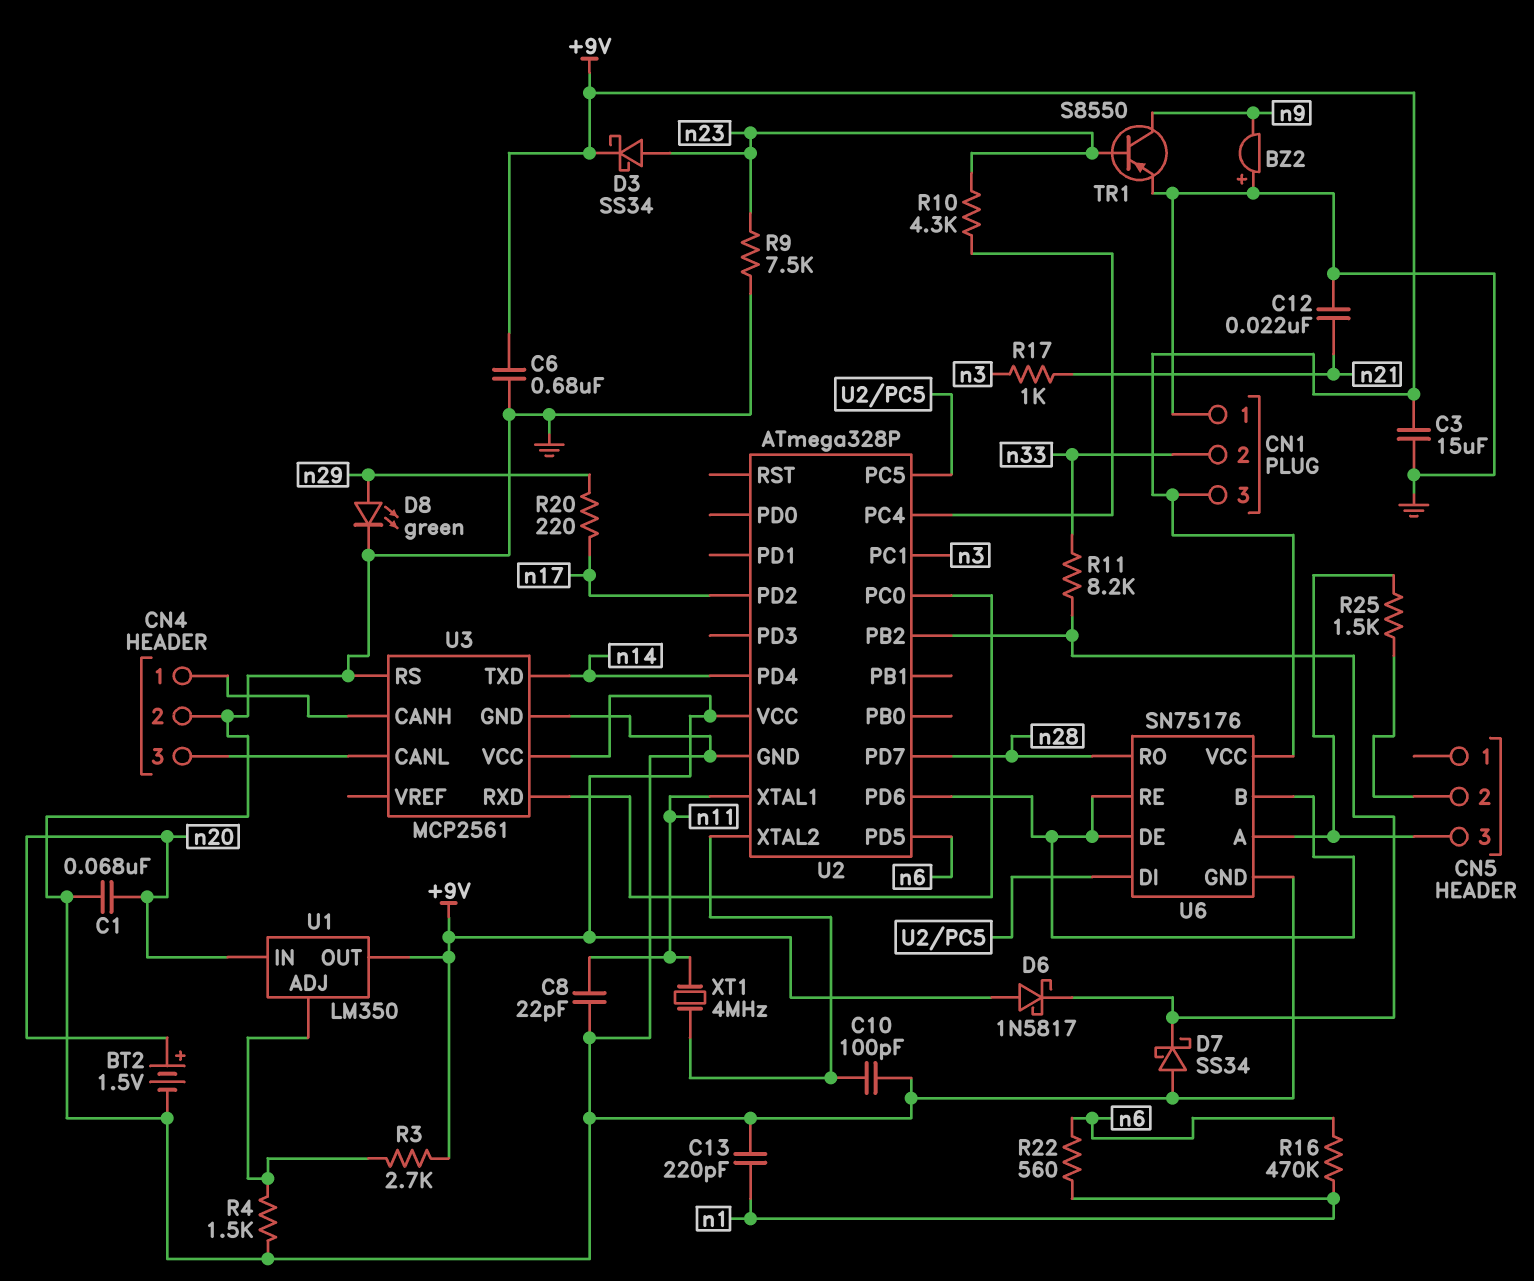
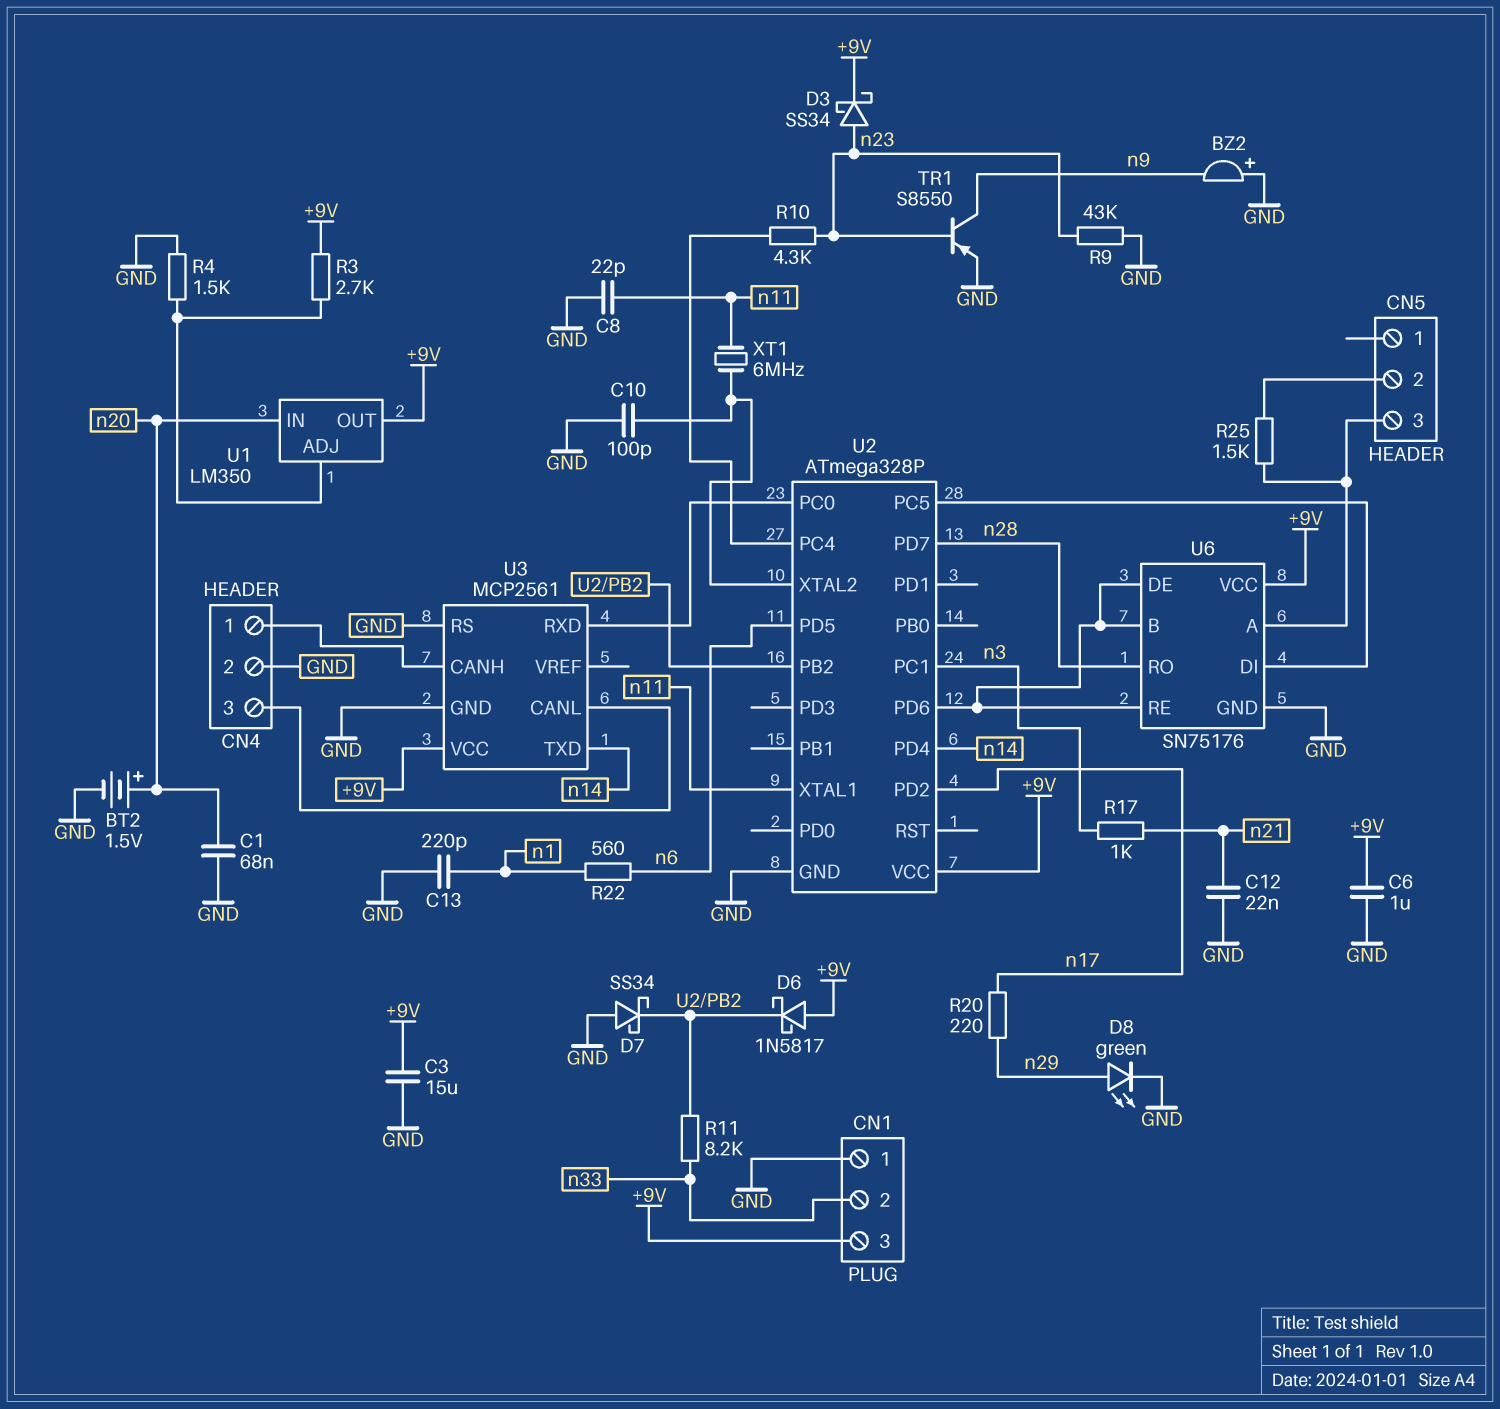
C6: 680nF (+9V, GND) -> 1uF (+9V, GND)
R9: 7.5k (GND, n23) -> 43k (GND, n23)
R16: 470k (n1, n6) -> none
XT1: 4MHz (U2/XTAL2, n11) -> 6MHz (U2/XTAL2, n11)

